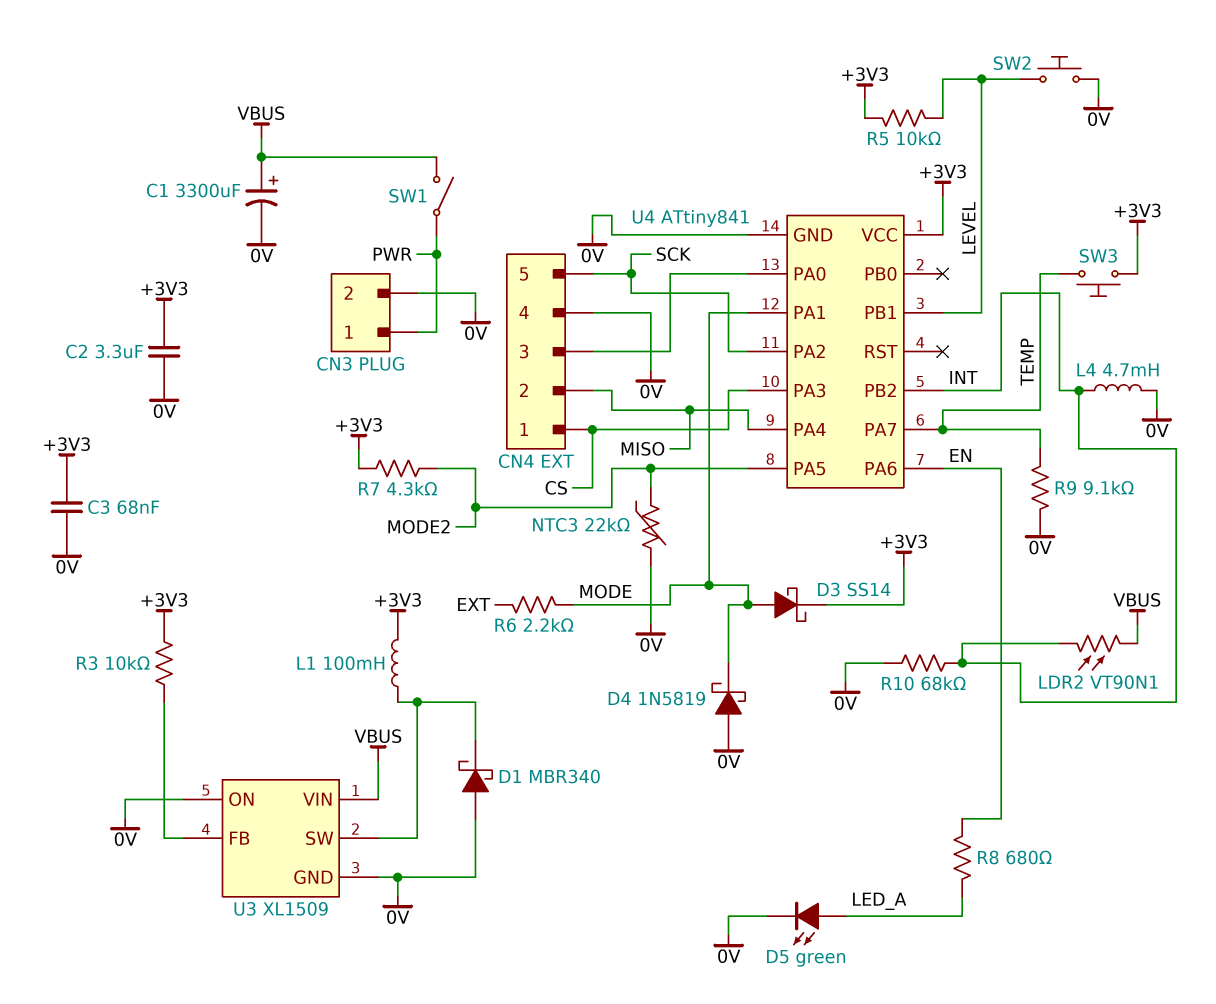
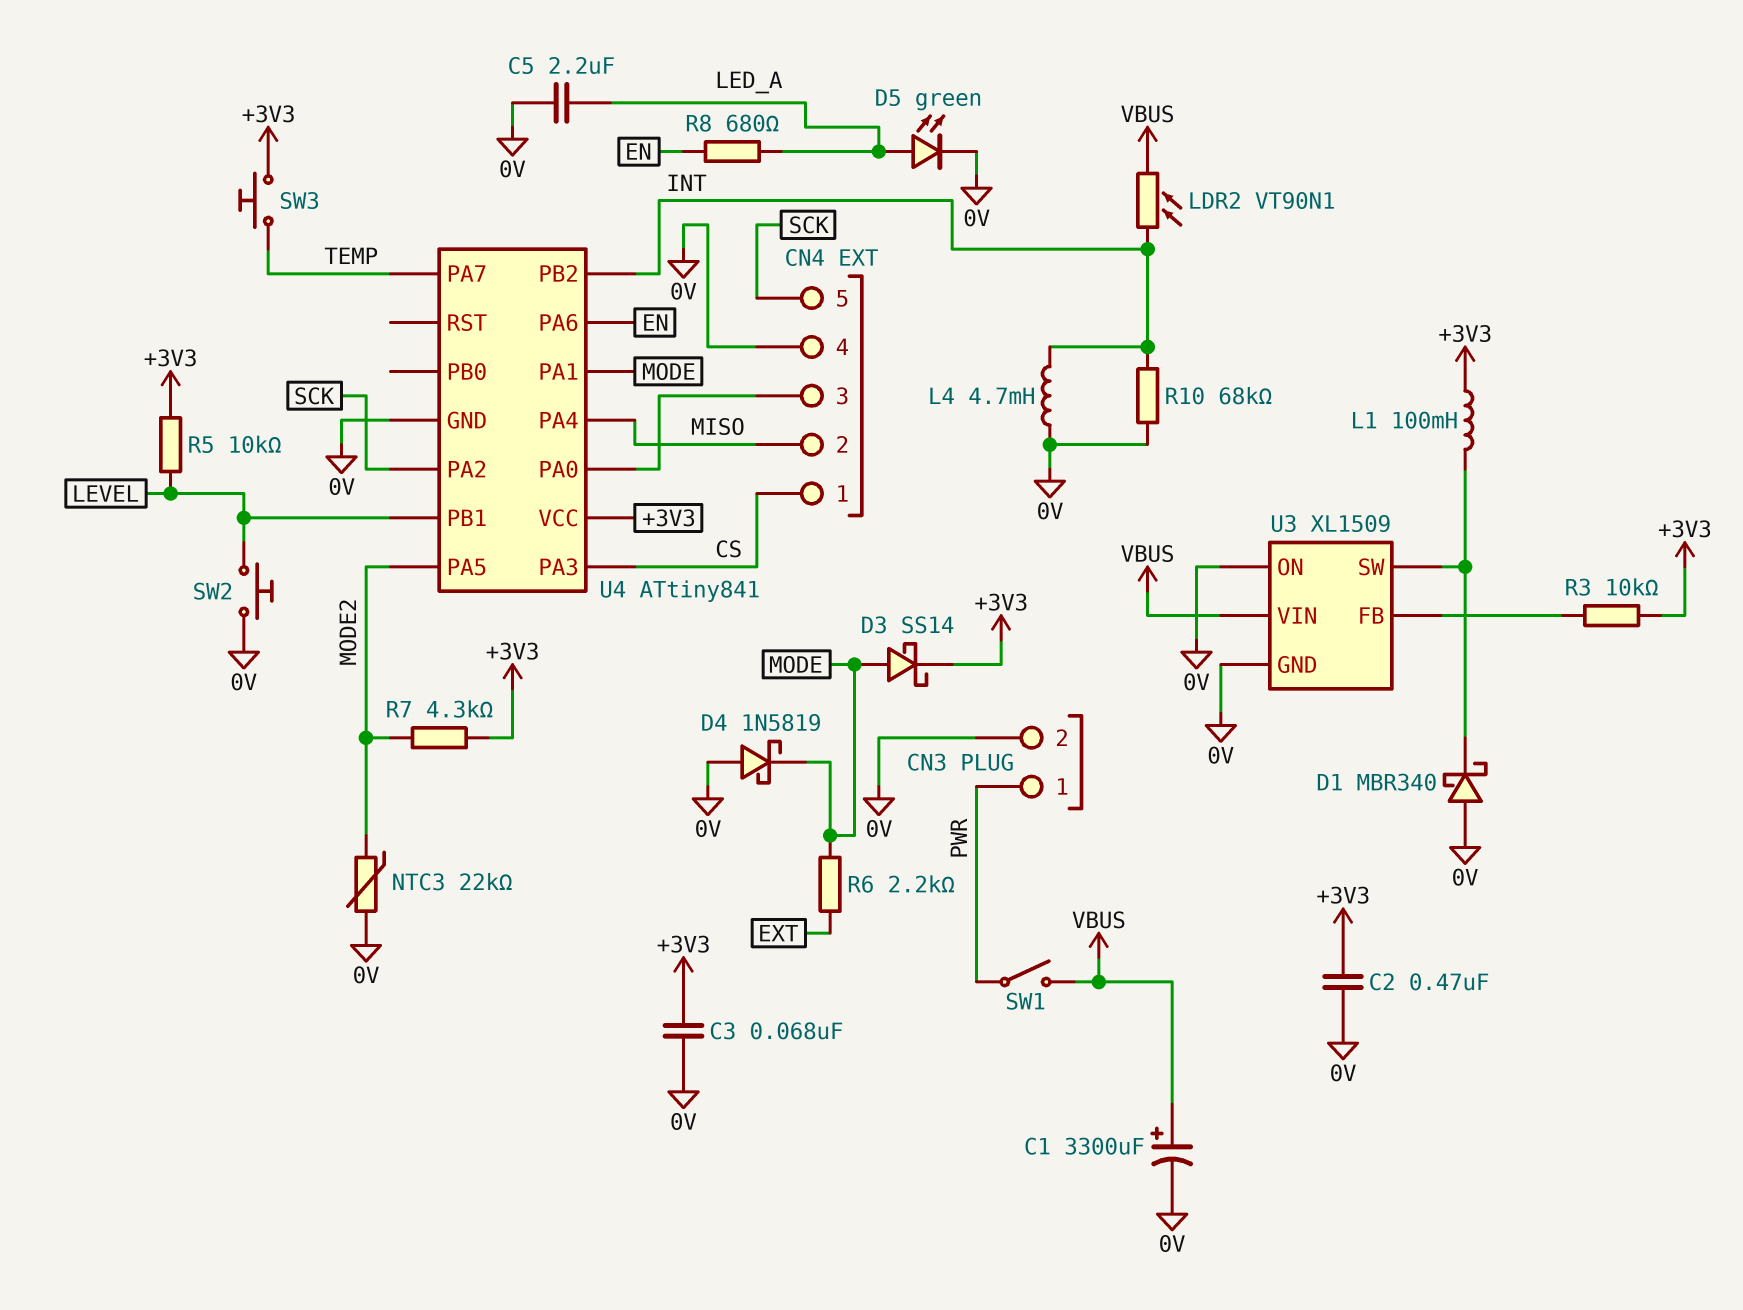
C2: 3.3uF (+3V3, 0V) -> 470nF (+3V3, 0V)
C5: none -> 2.2uF (0V, LED_A)
R9: 9.1k (0V, TEMP) -> none

